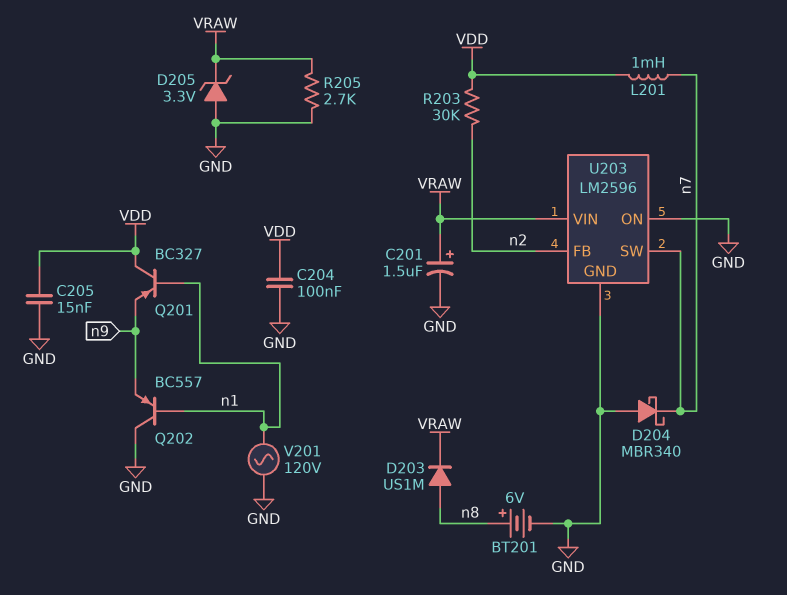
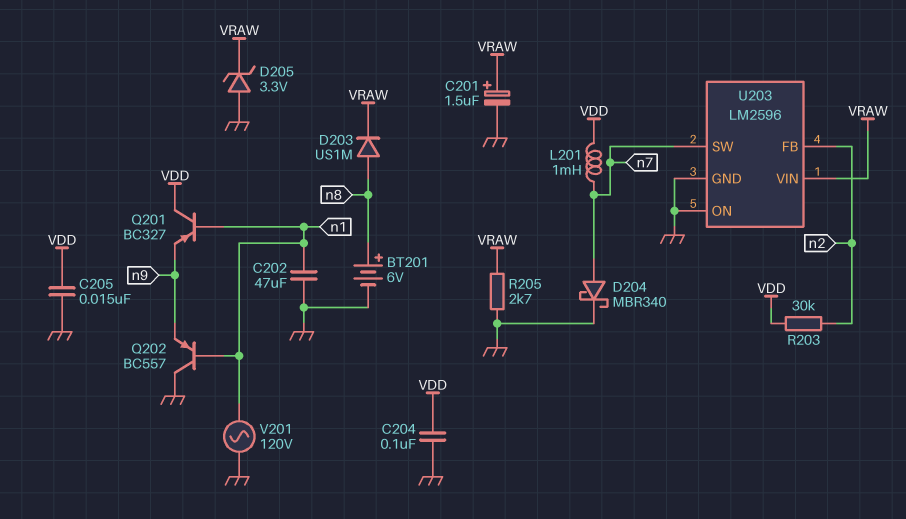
C202: none -> 47uF (GND, n1)
D204: schottky MBR340 (A GND, K n7) -> schottky MBR340 (A n7, K GND)

